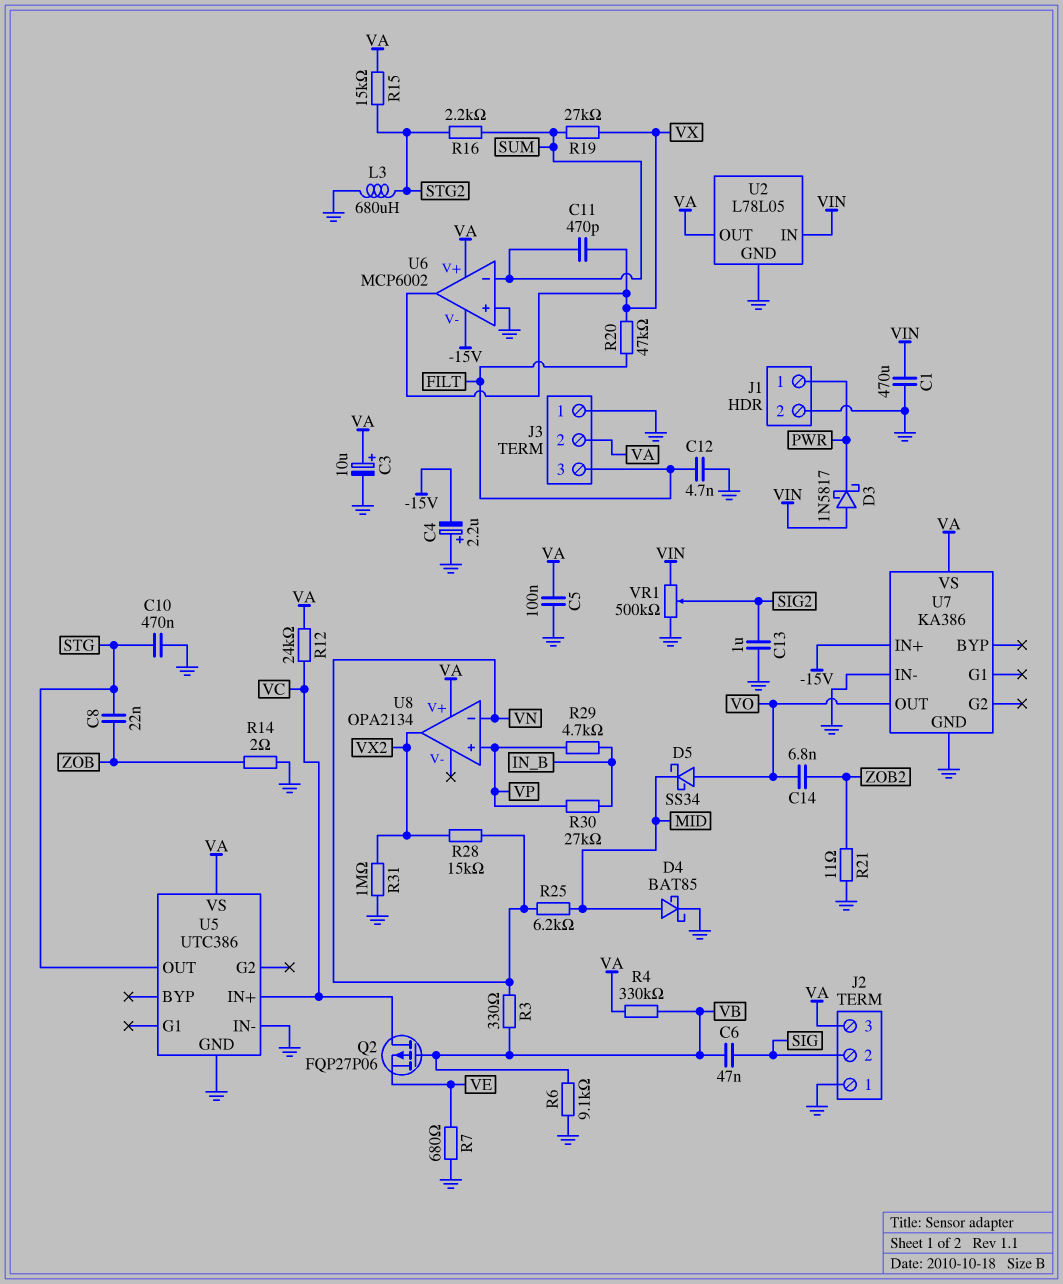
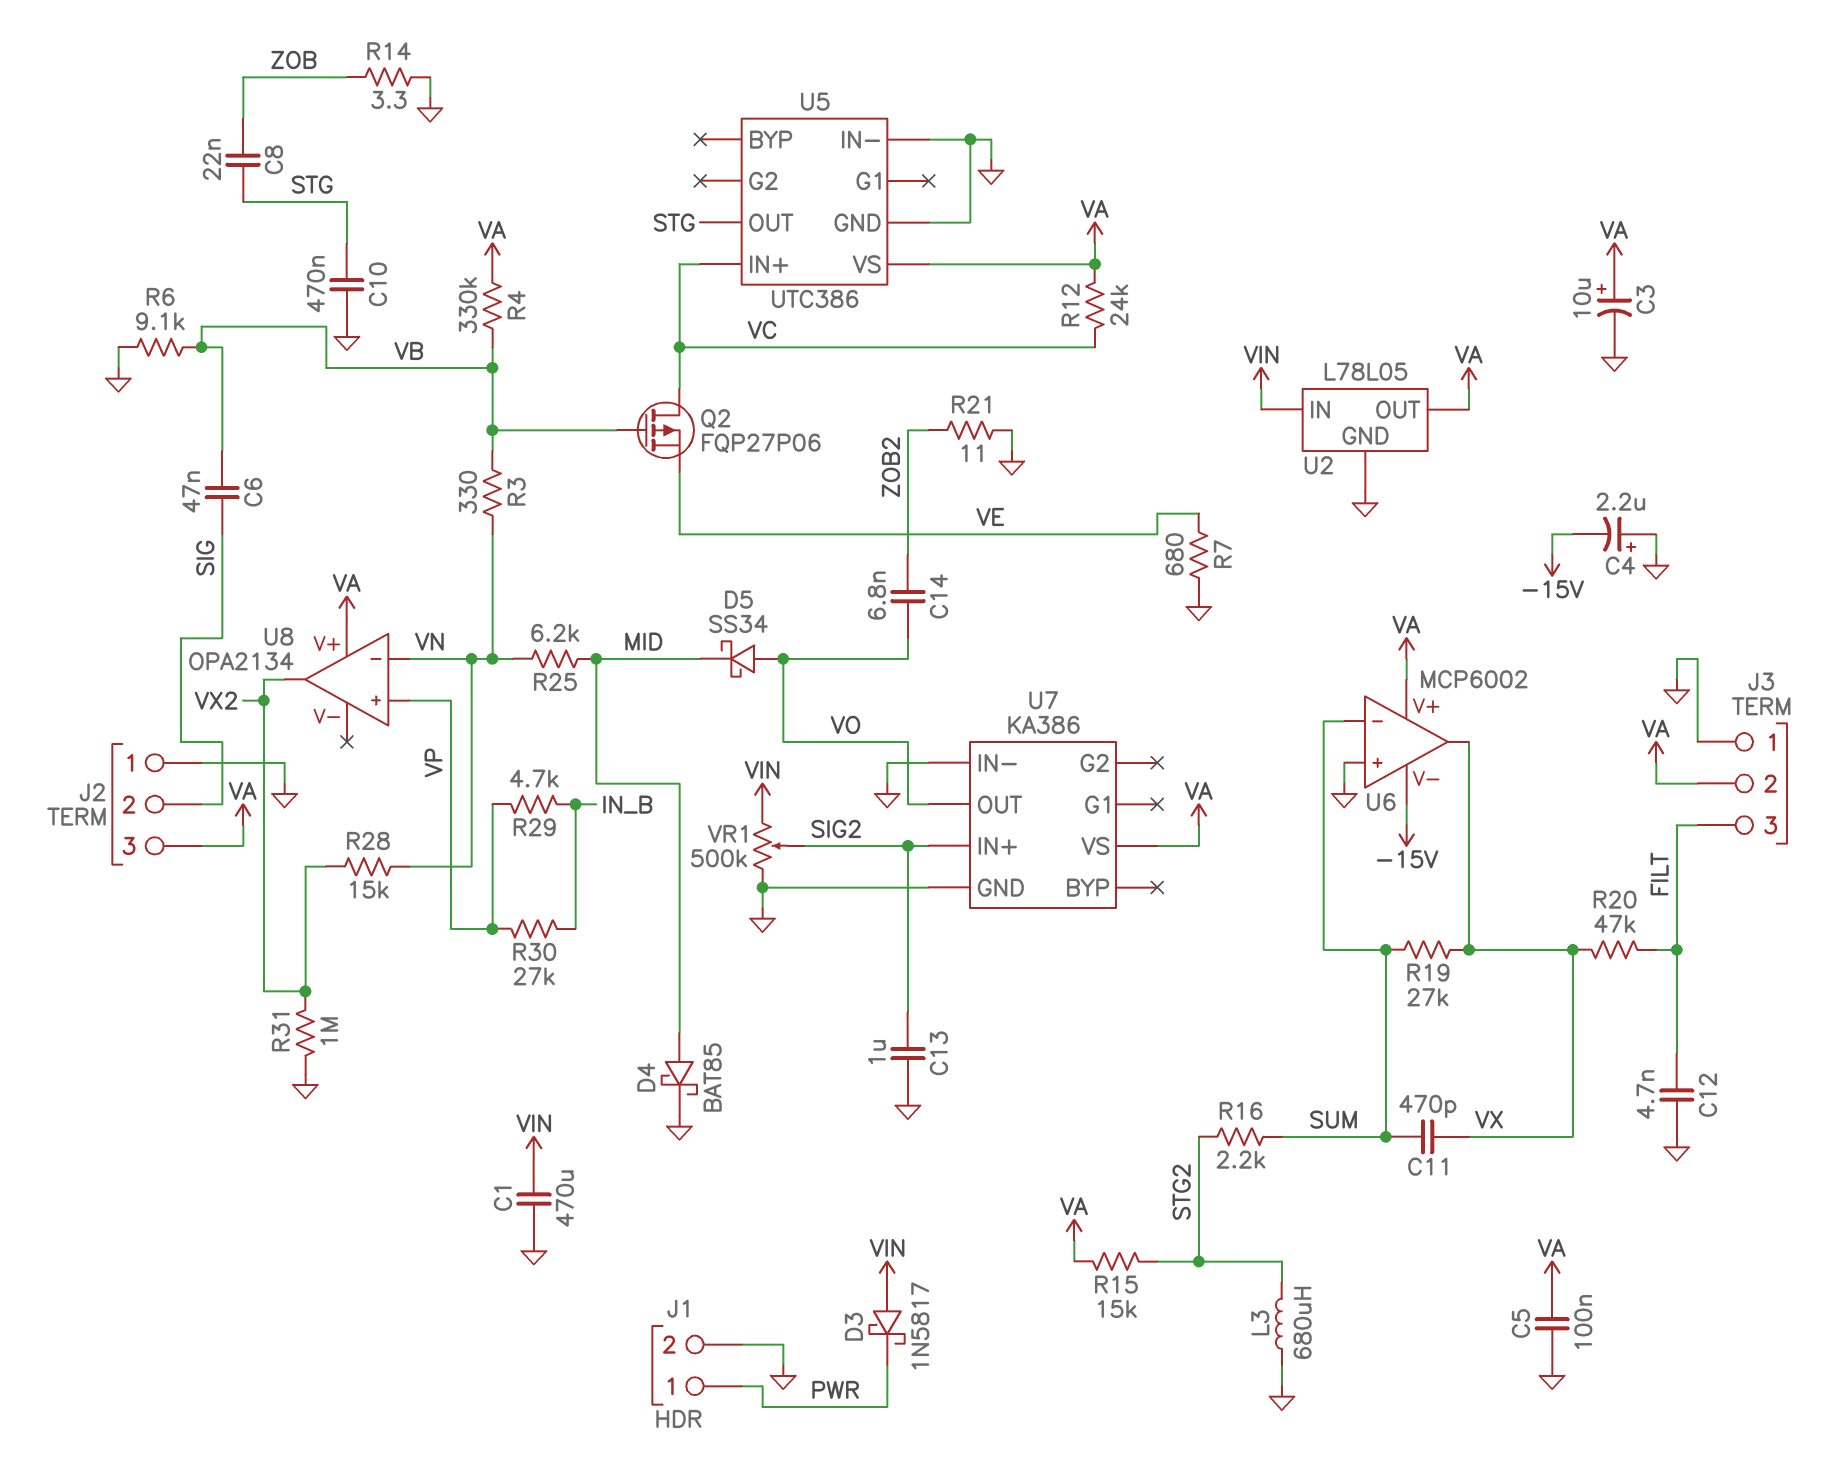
R14: 2 (GND, ZOB) -> 3.3 (GND, ZOB)
U7 pin IN+: -15V -> SIG2

